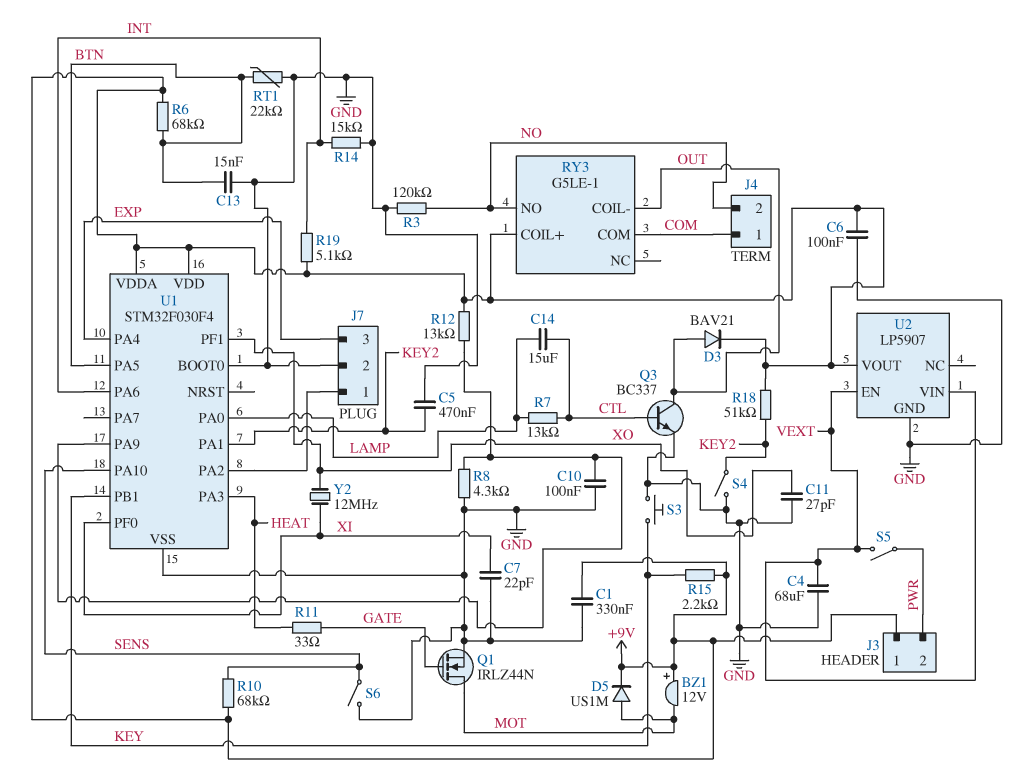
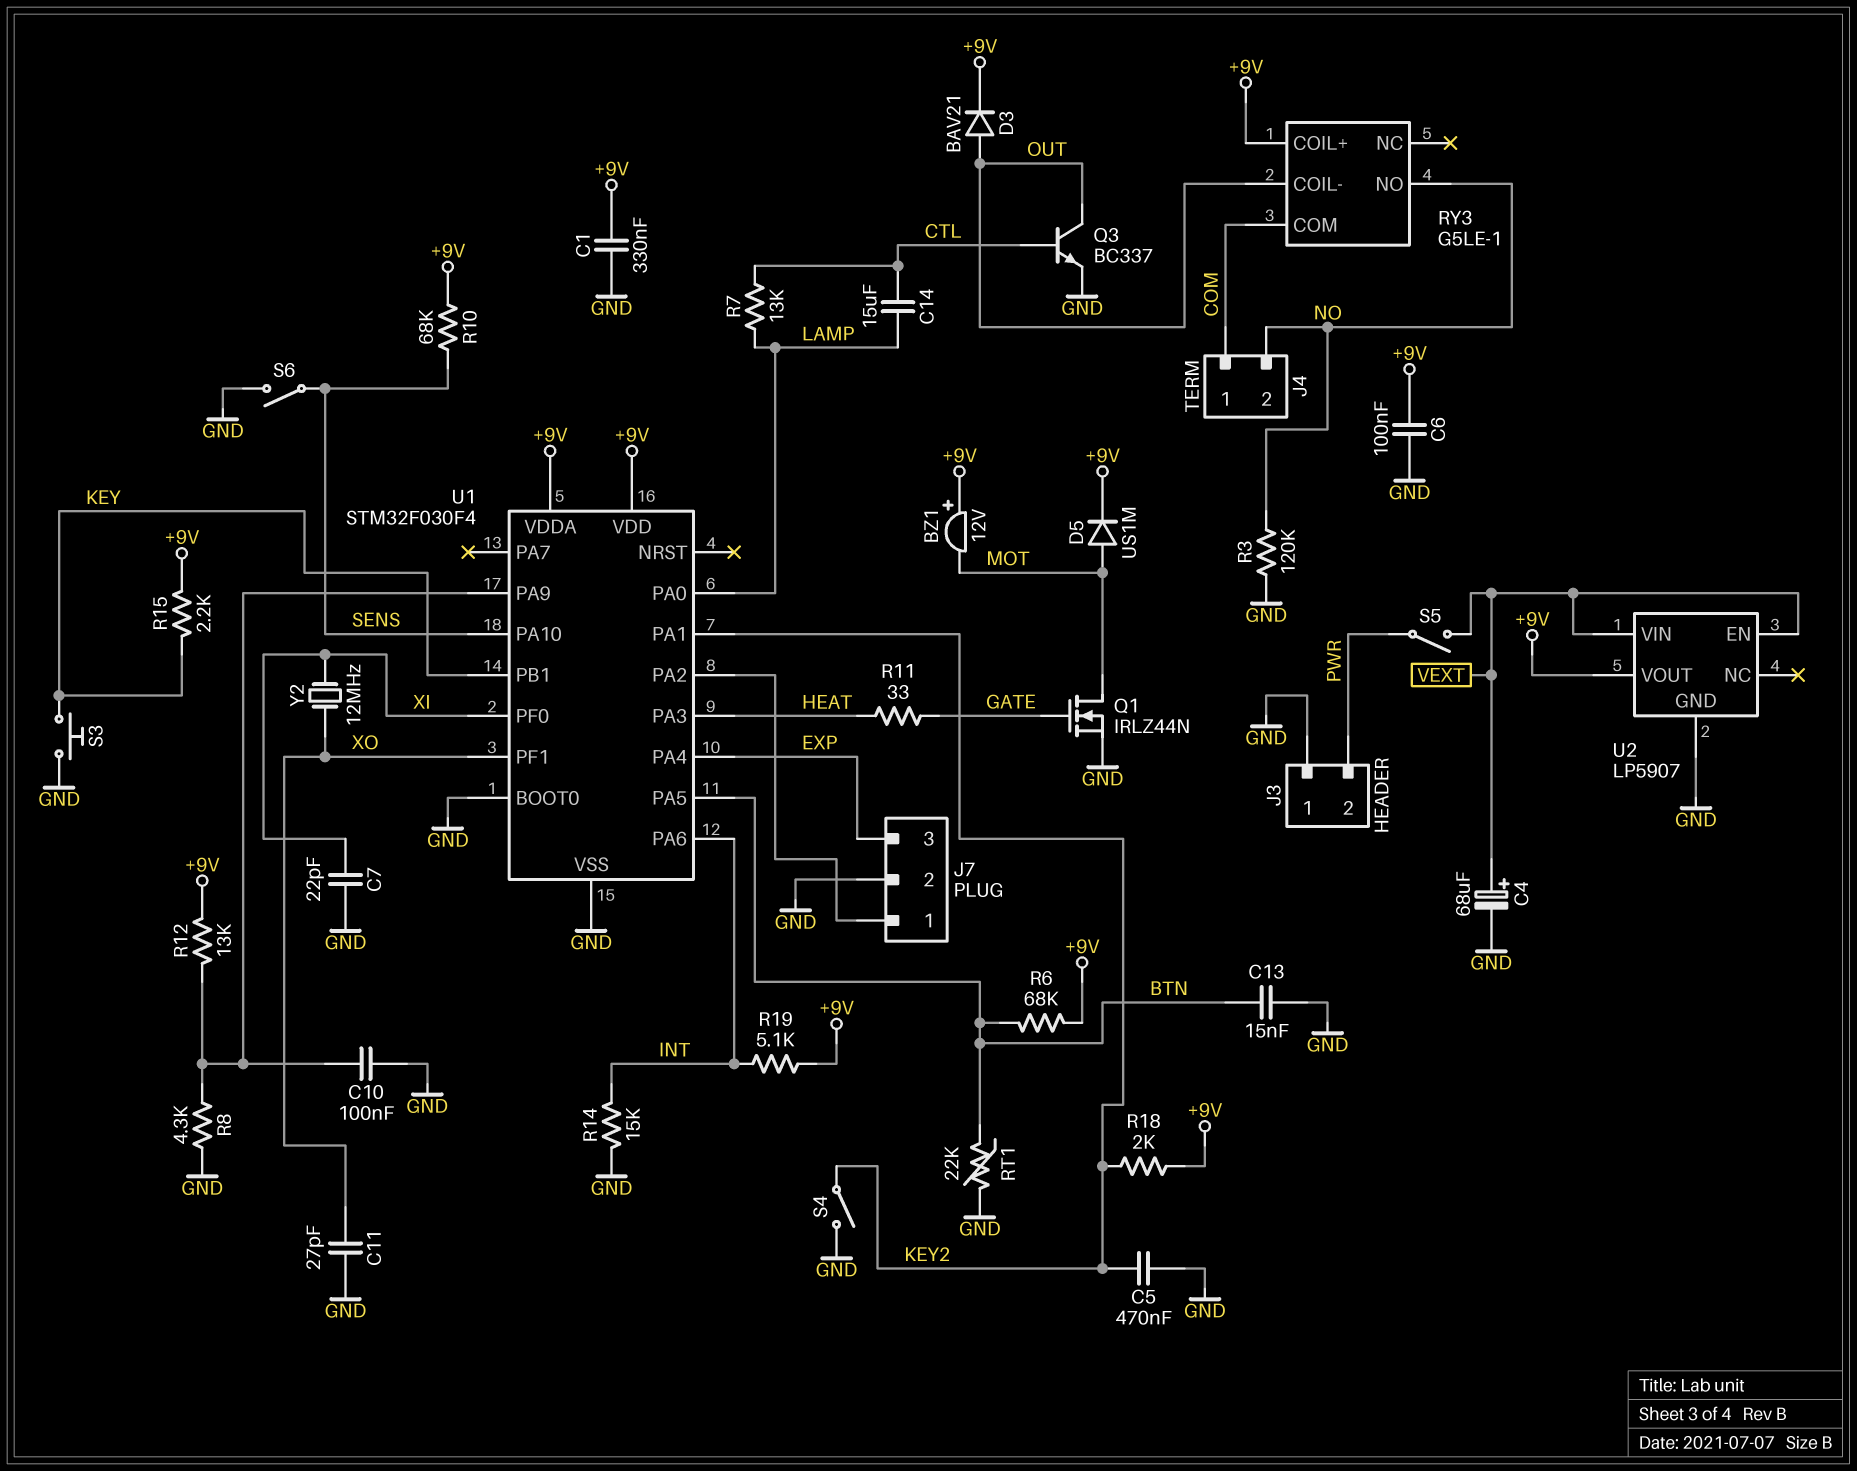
C4: 68uF (GND, VEXT) -> 68uF (plus VEXT, minus GND)
J3 pin 1: +9V -> GND
R18: 51k (+9V, KEY2) -> 2k (+9V, KEY2)

